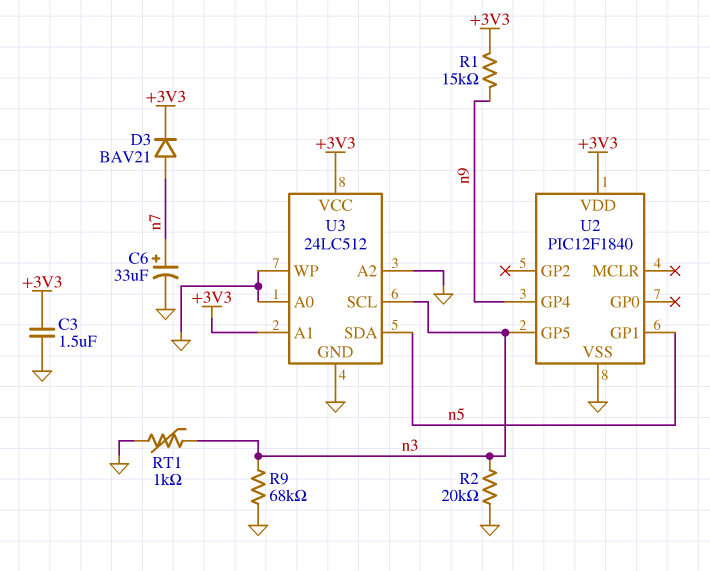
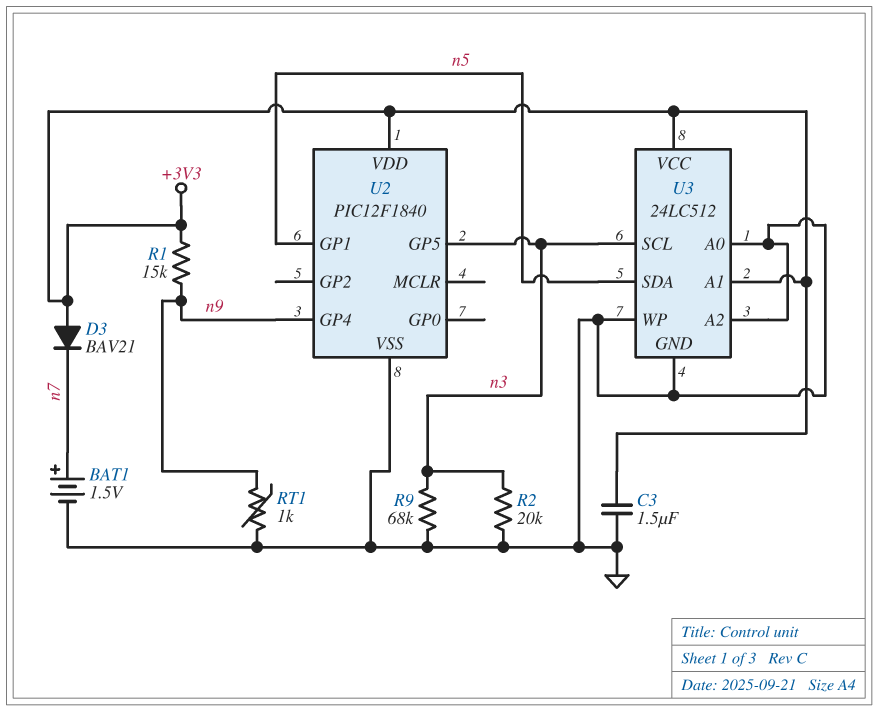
BAT1: none -> 1.5V (plus n7, minus GND)
C6: 33uF (plus n7, minus GND) -> none
D3: diode BAV21 (A n7, K +3V3) -> diode BAV21 (A +3V3, K n7)
RT1: 1k (GND, n3) -> 1k (GND, n9)

